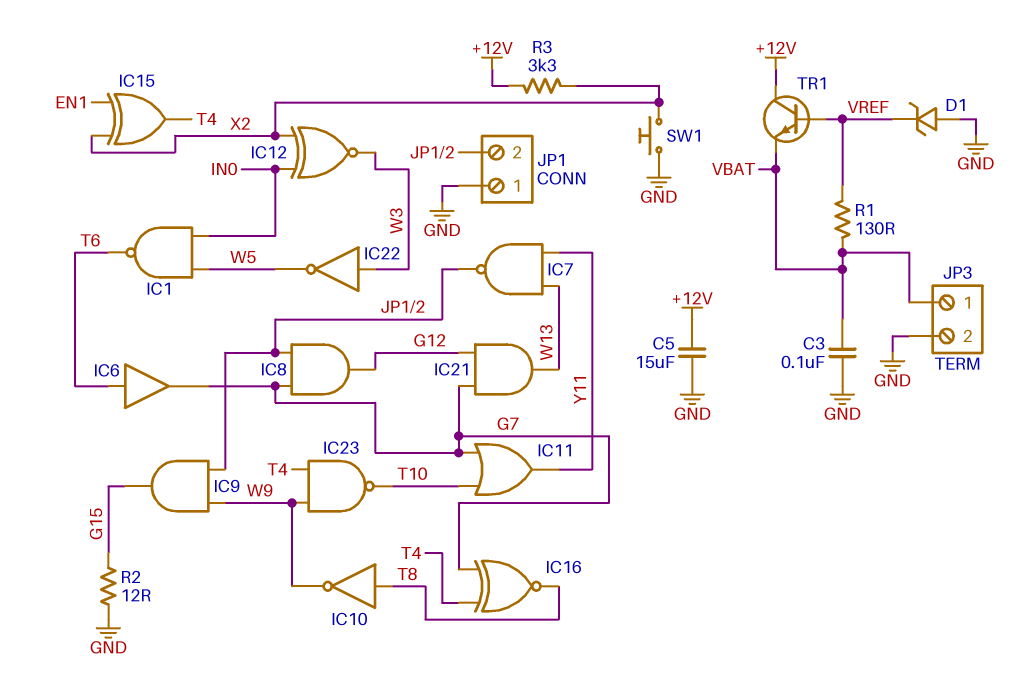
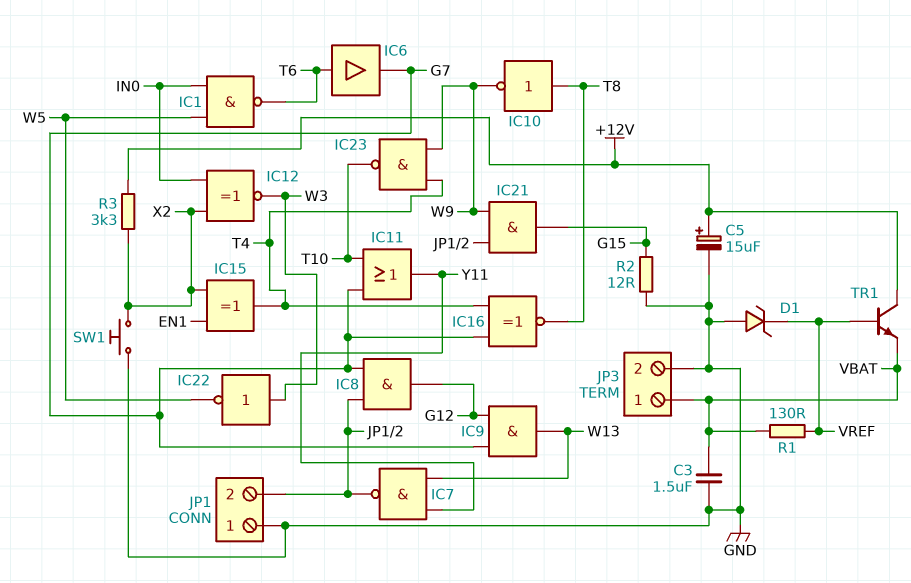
C3: 100nF (GND, VBAT) -> 1.5uF (GND, VBAT)
C5: 15uF (+12V, GND) -> 15uF (plus +12V, minus GND)
IC9: AND (in JP1/2, in W9, out G15) -> AND (in G7, in G12, out W13)
IC21: AND (in G7, in G12, out W13) -> AND (in JP1/2, in W9, out G15)

